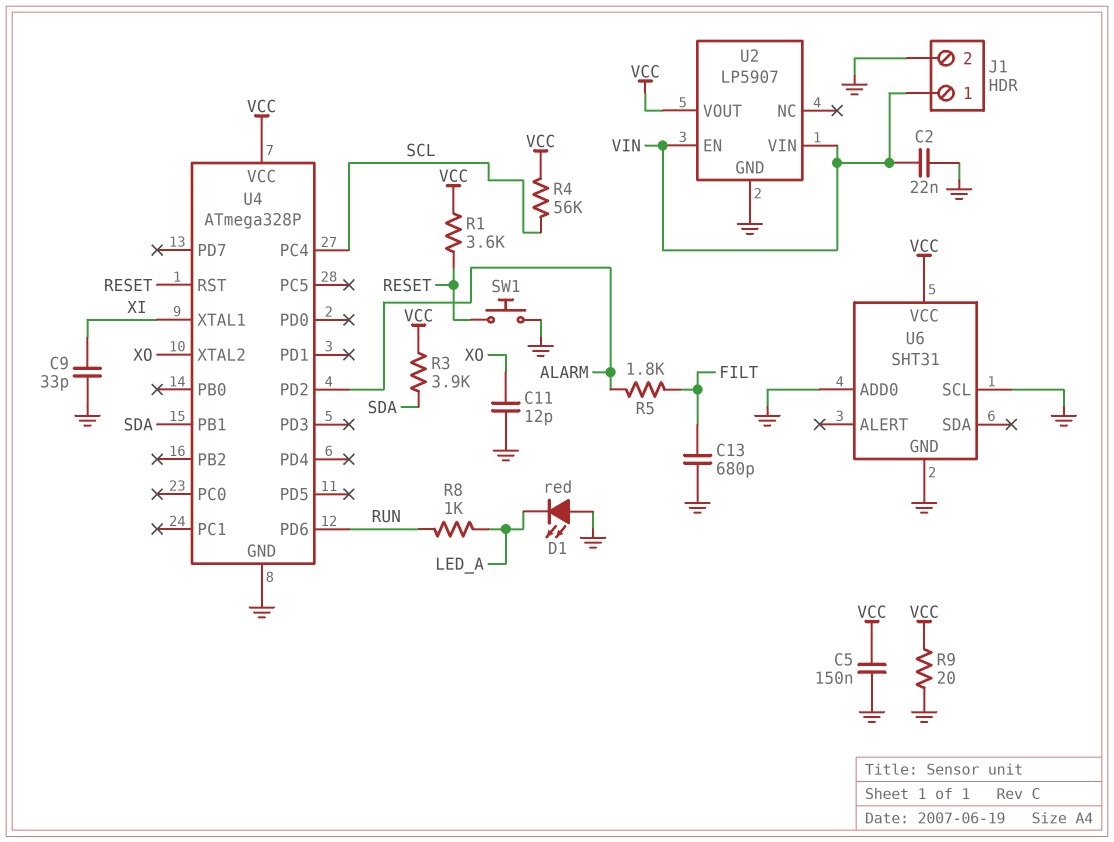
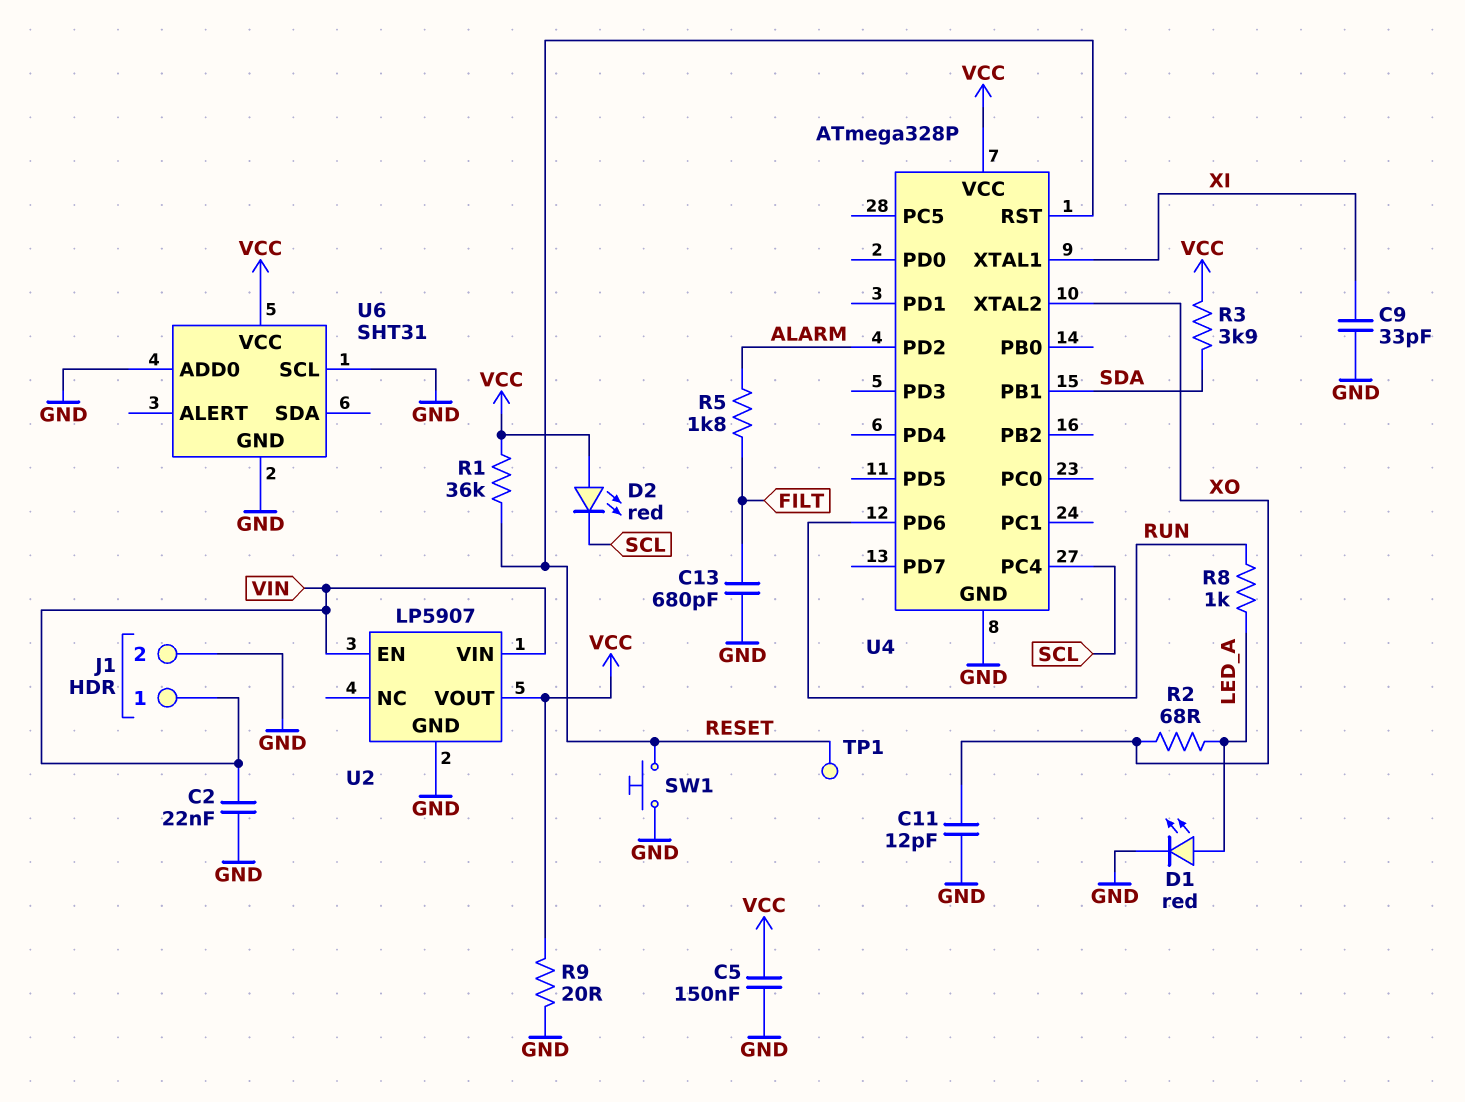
D1: LED red (A GND, K LED_A) -> LED red (A LED_A, K GND)
D2: none -> LED red (A VCC, K SCL)
R1: 3.6k (RESET, VCC) -> 36k (RESET, VCC)
R2: none -> 68 (LED_A, XO)
R4: 56k (SCL, VCC) -> none
TP1: none -> test point (RESET)

